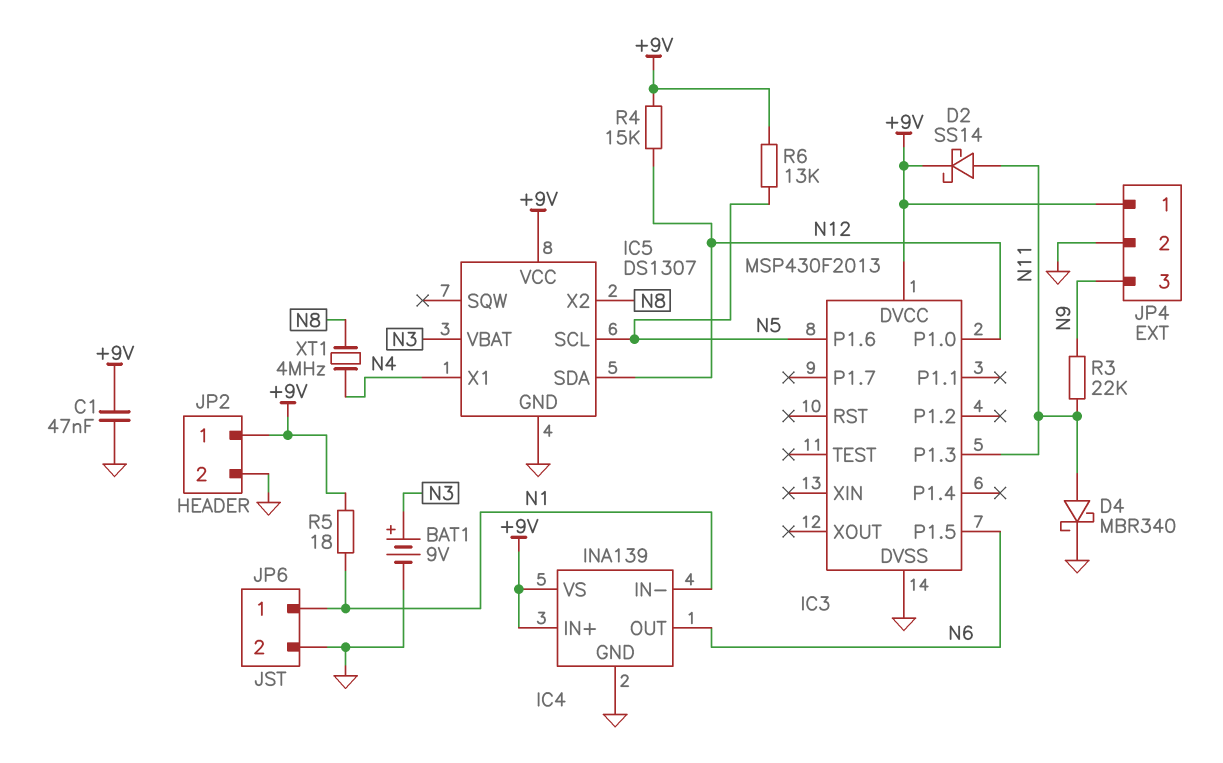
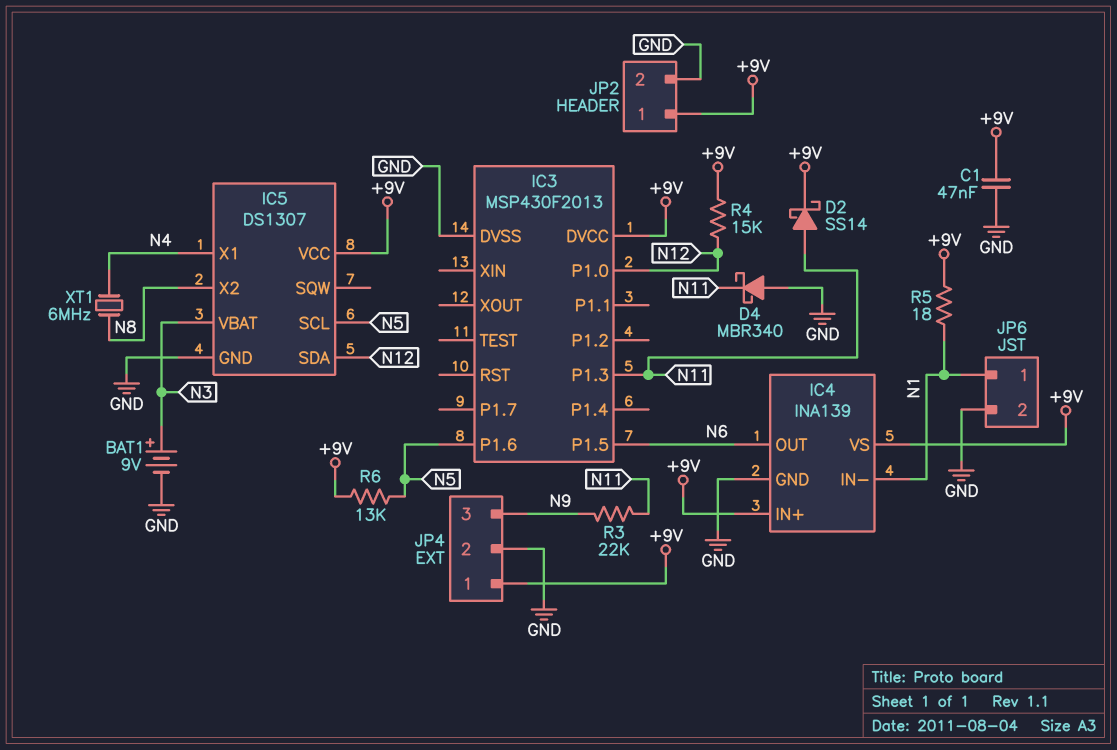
D4: schottky MBR340 (A N11, K GND) -> schottky MBR340 (A GND, K N11)
XT1: 4MHz (N4, N8) -> 6MHz (N4, N8)

